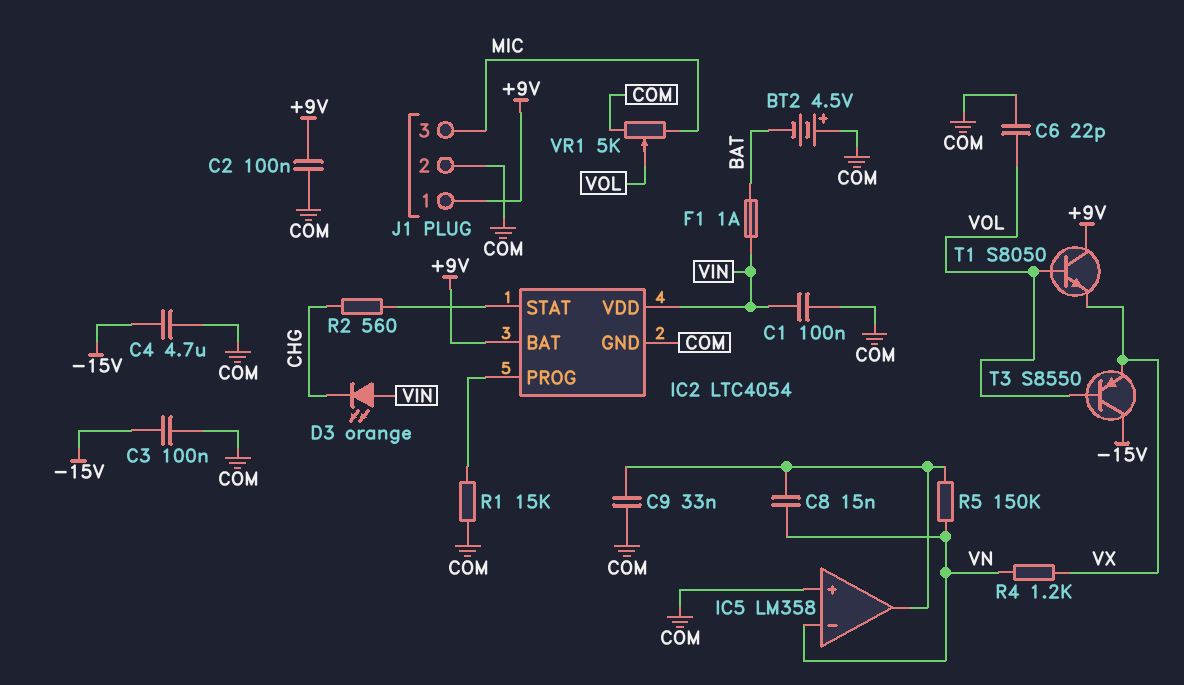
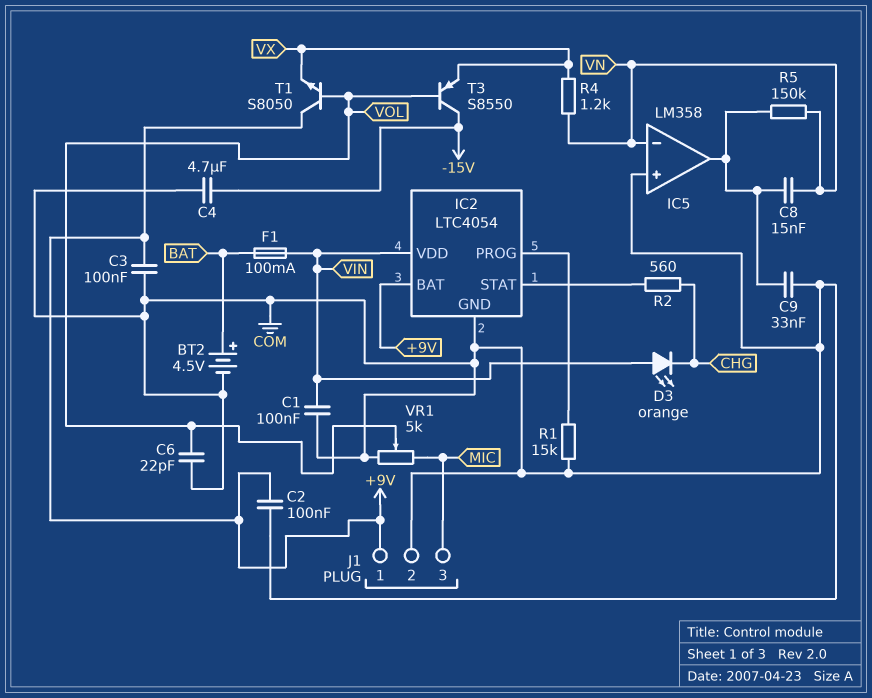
BT2: 4.5V (plus COM, minus BAT) -> 4.5V (plus BAT, minus COM)
C3: 100nF (-15V, COM) -> 100nF (+9V, COM)
F1: 1A (BAT, VIN) -> 100mA (BAT, VIN)

